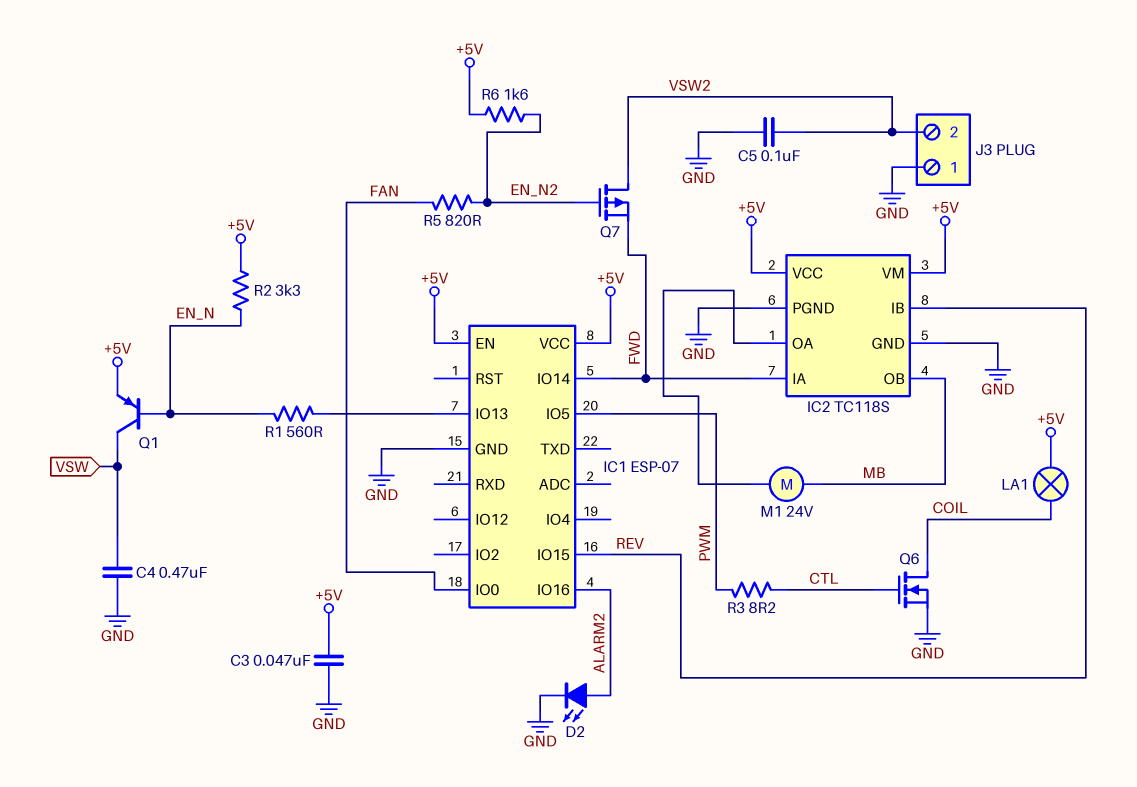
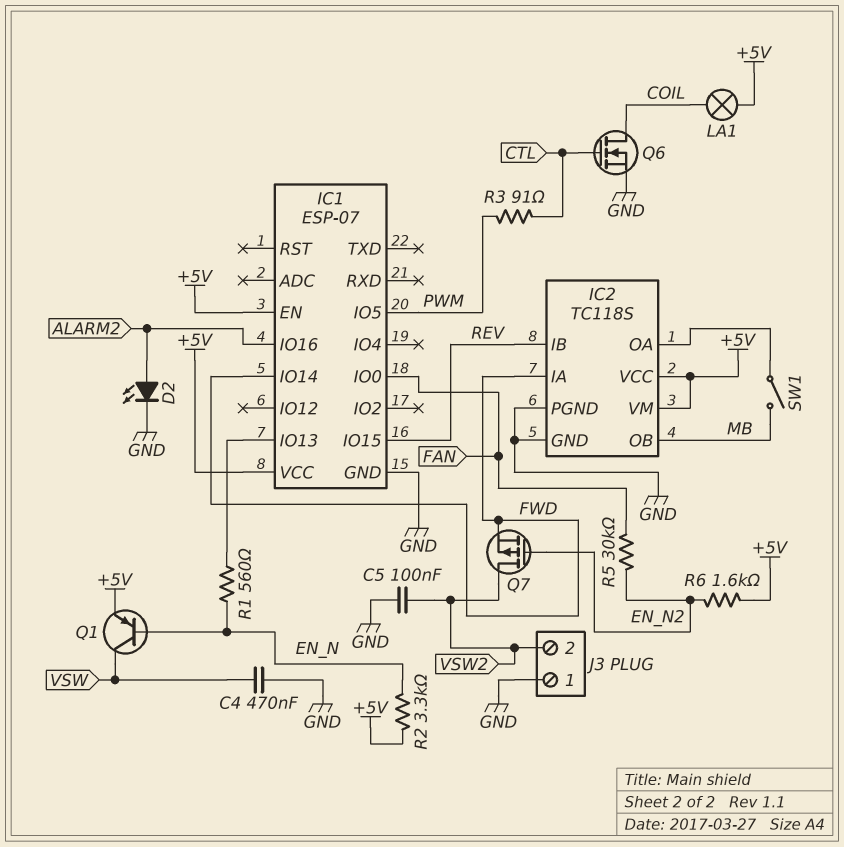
C3: 47nF (+5V, GND) -> none
M1: motor 24V (IC2/OA, MB) -> none
R3: 8.2 (CTL, PWM) -> 91 (CTL, PWM)
R5: 820 (EN_N2, FAN) -> 30k (EN_N2, FAN)
SW1: none -> switch (IC2/OA, MB)

